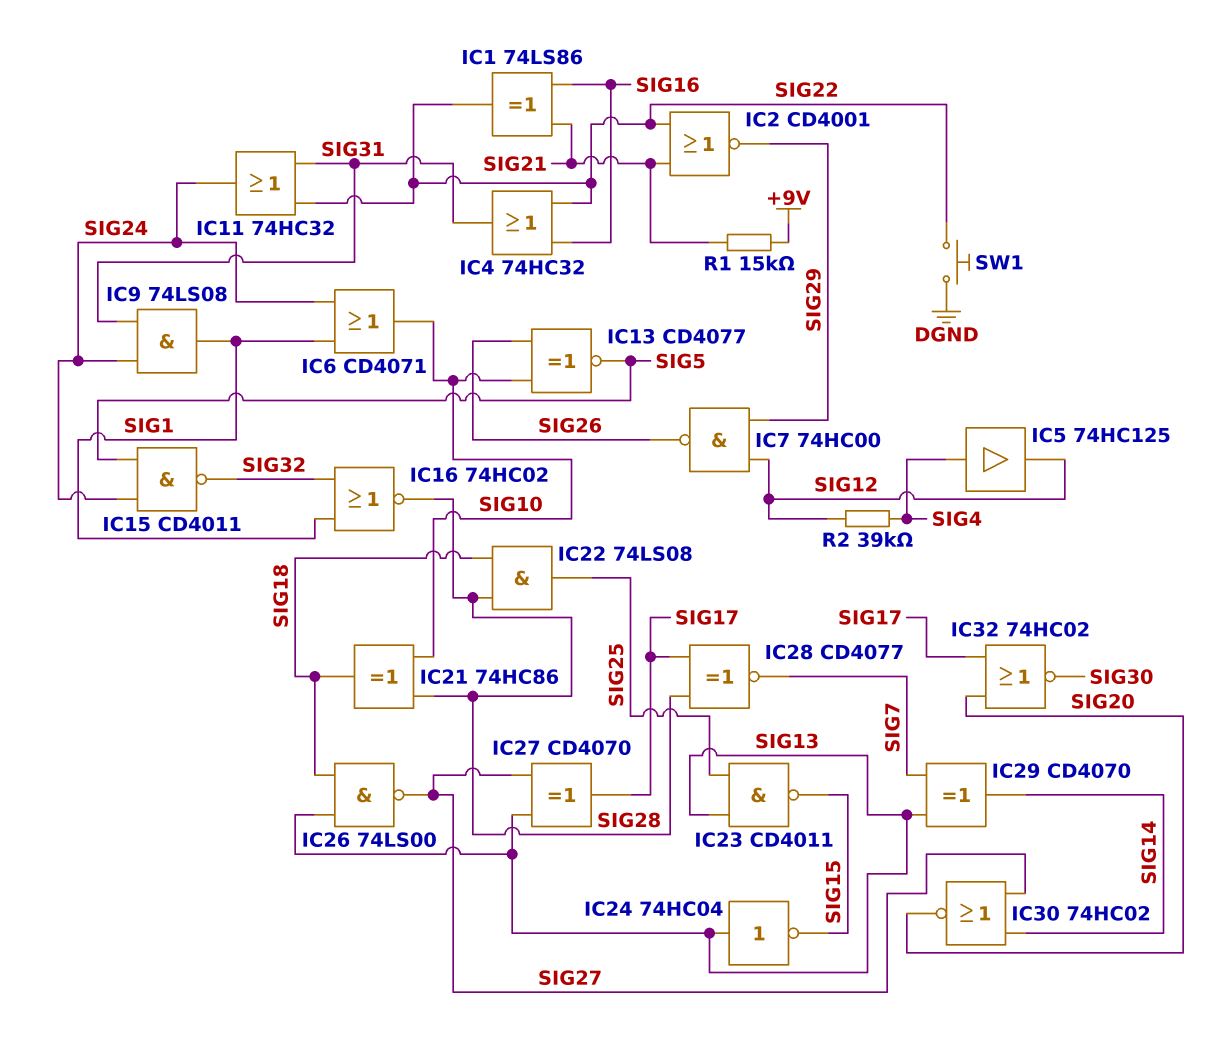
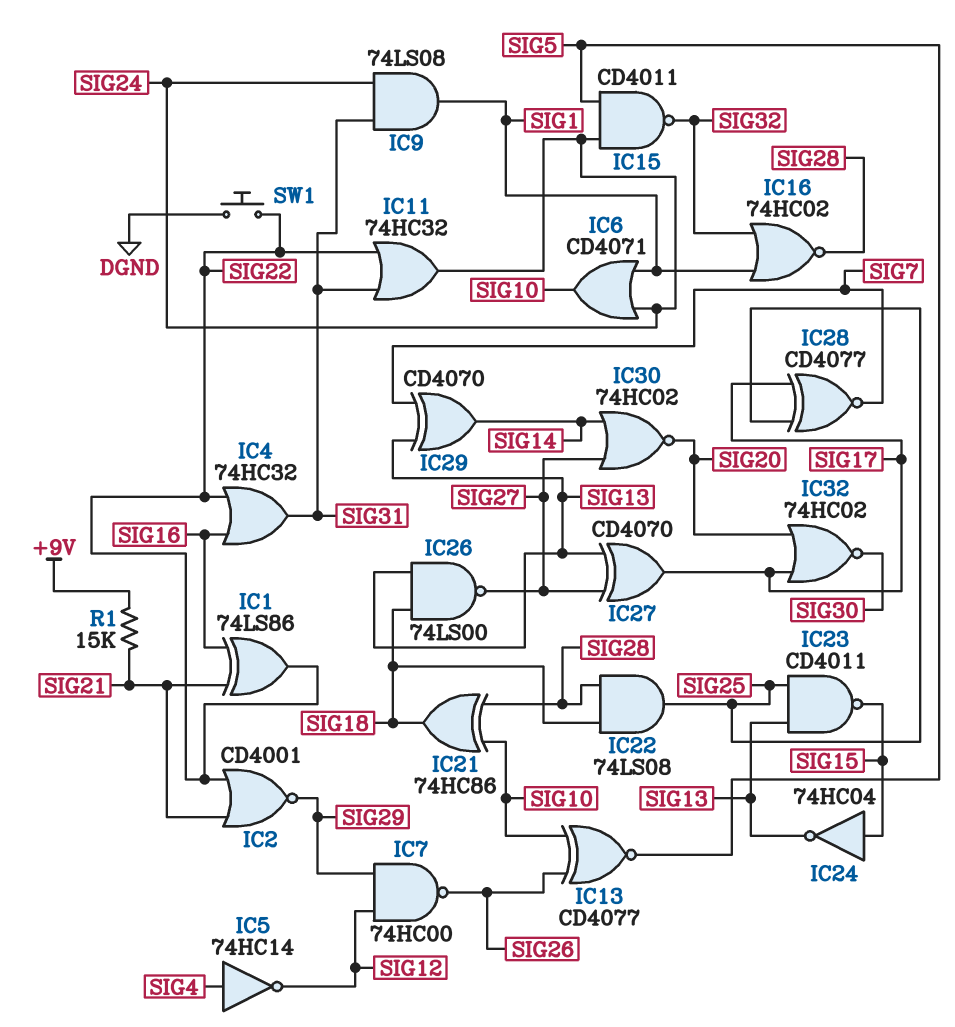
IC5: buffer 74HC125 (in SIG4, out SIG12) -> NOT 74HC14 (in SIG4, out SIG12)
IC24: NOT 74HC04 (in SIG13, out SIG15) -> NOT 74HC04 (in SIG15, out SIG13)
IC28: XNOR CD4077 (in SIG17, in SIG28, out SIG7) -> XNOR CD4077 (in SIG17, in SIG25, out SIG7)
R2: 39k (SIG4, SIG12) -> none

